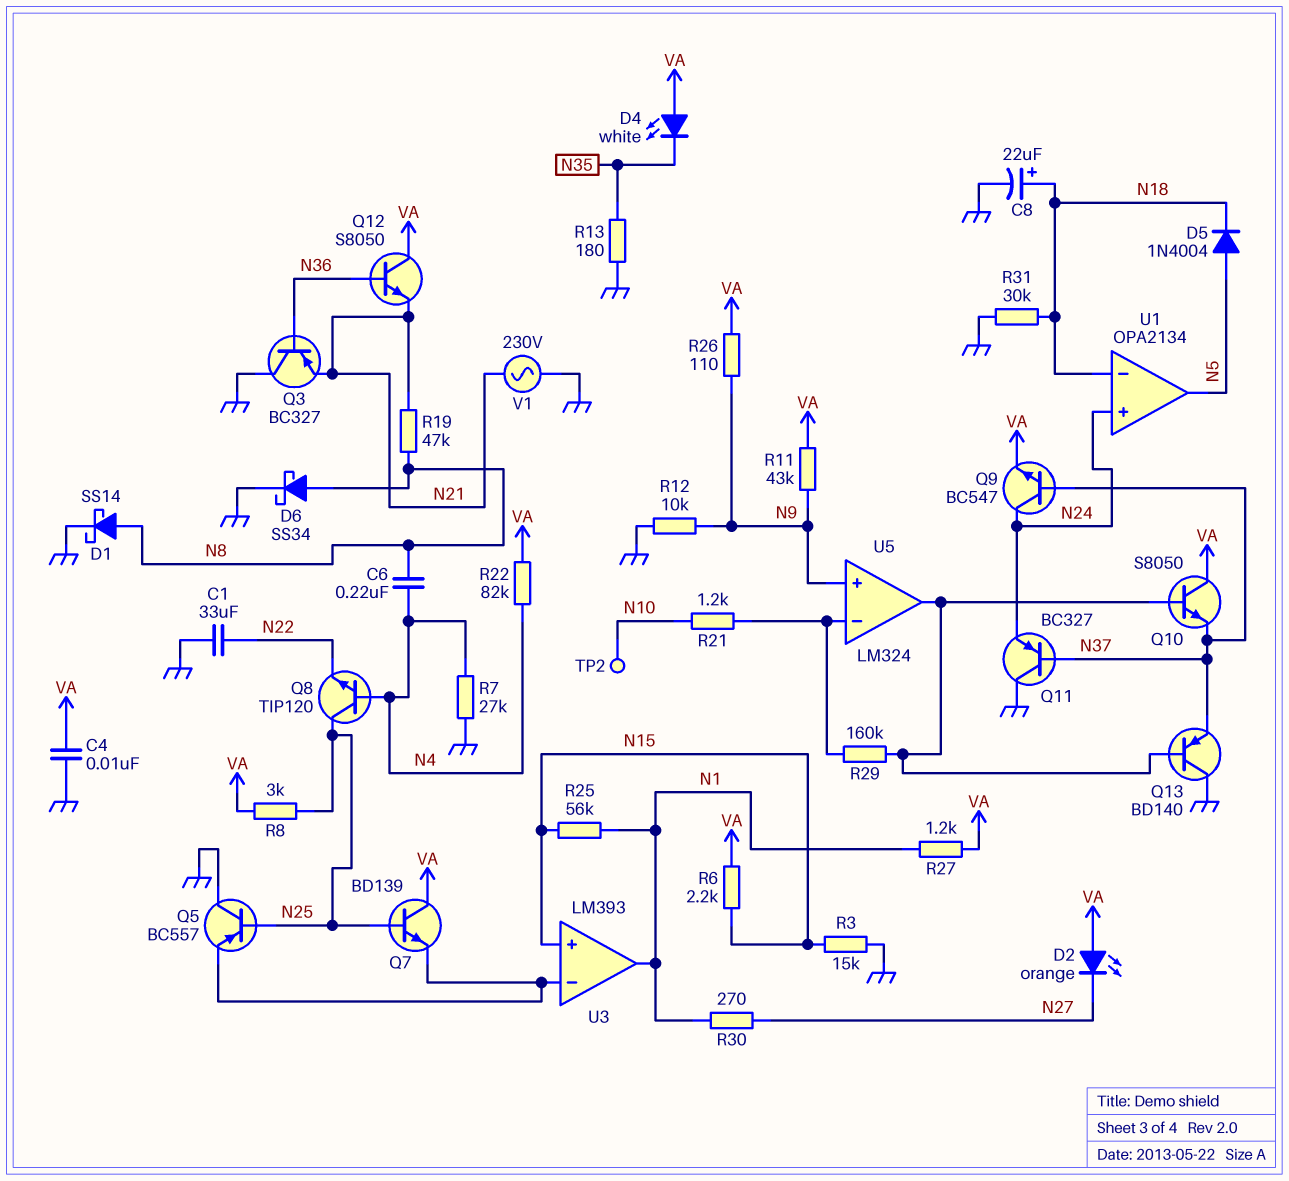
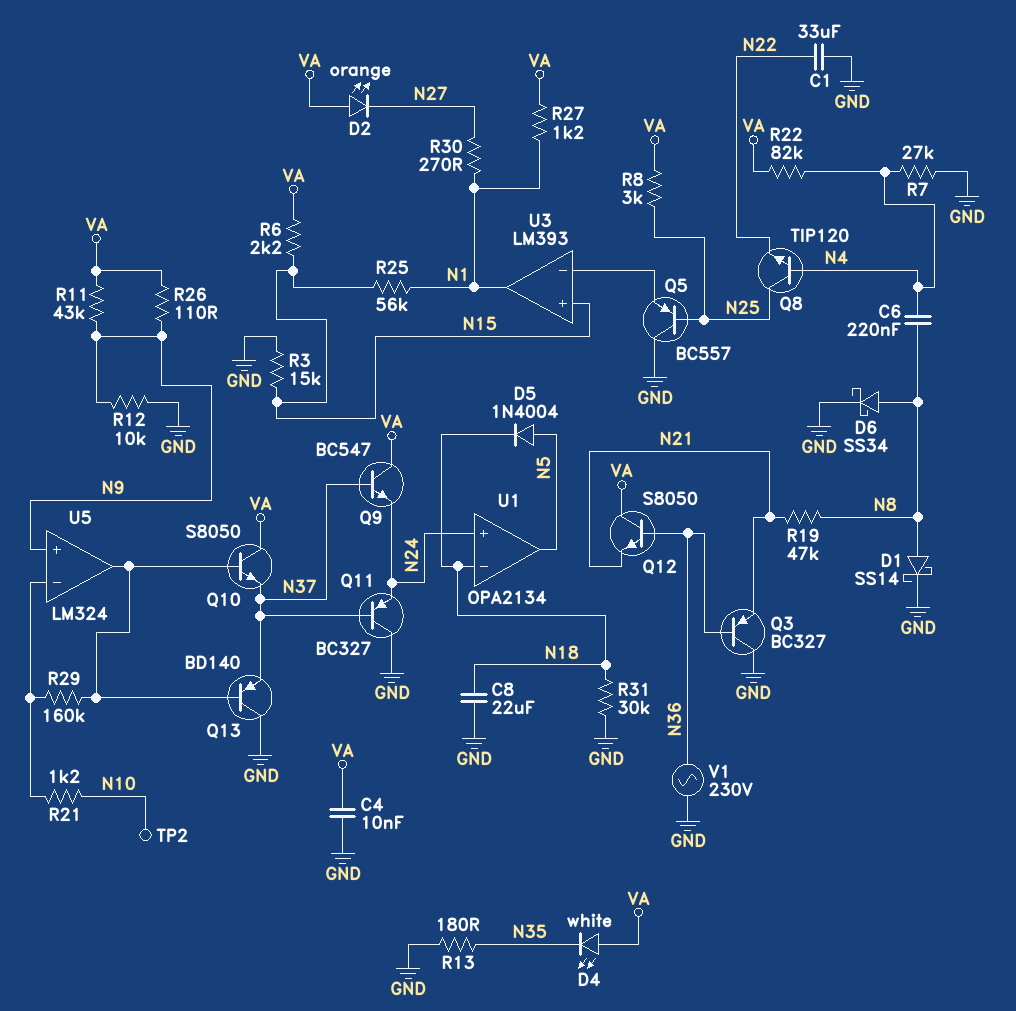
C8: 22uF (plus N18, minus GND) -> 22uF (GND, N18)
Q7: NPN BD139 (B N25, C VA, E U3/in-) -> none
Q9: NPN BC547 (B N37, C N24, E VA) -> NPN BC547 (B N37, C VA, E N24)
V1: AC 230V (GND, N21) -> AC 230V (GND, N36)

